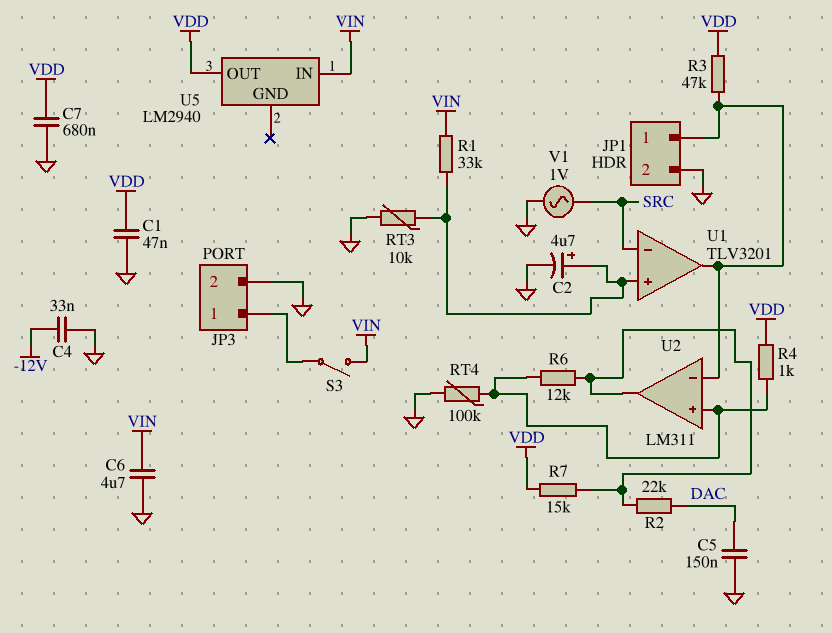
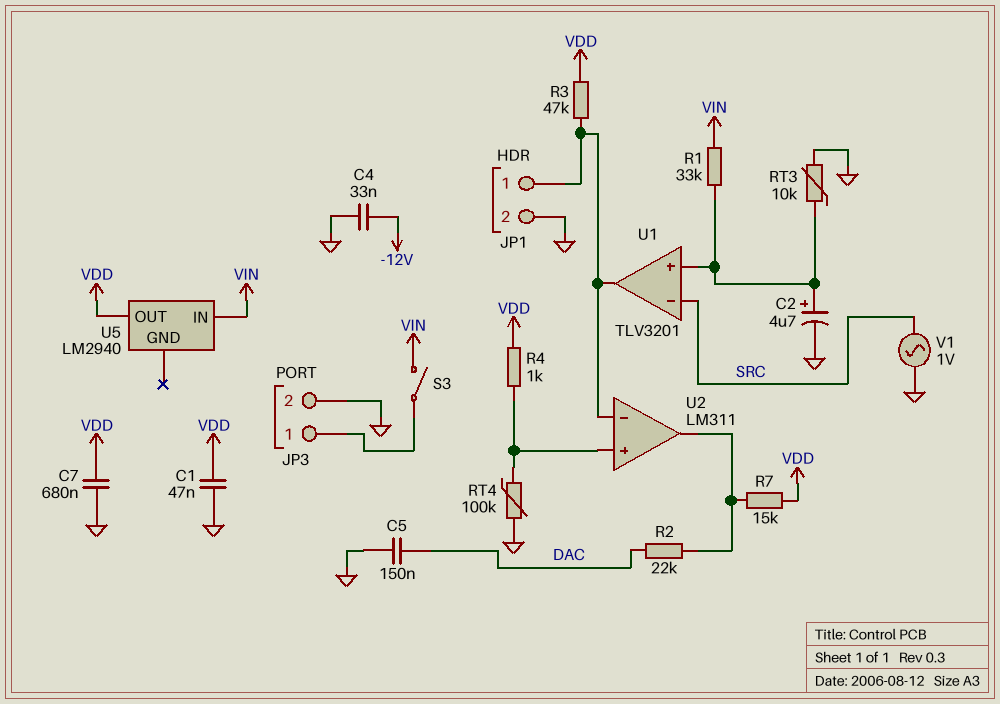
C6: 4.7uF (GND, VIN) -> none
R6: 12k (U2/in+, U2/out) -> none

